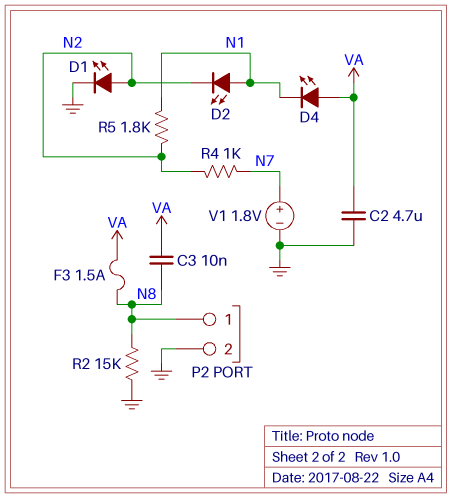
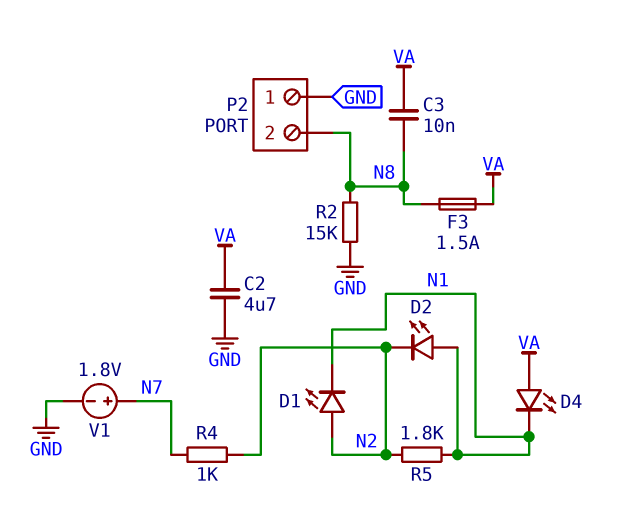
D1: LED (A N2, K GND) -> LED (A N2, K N1)
P2 pin 1: N8 -> GND
P2 pin 2: GND -> N8

